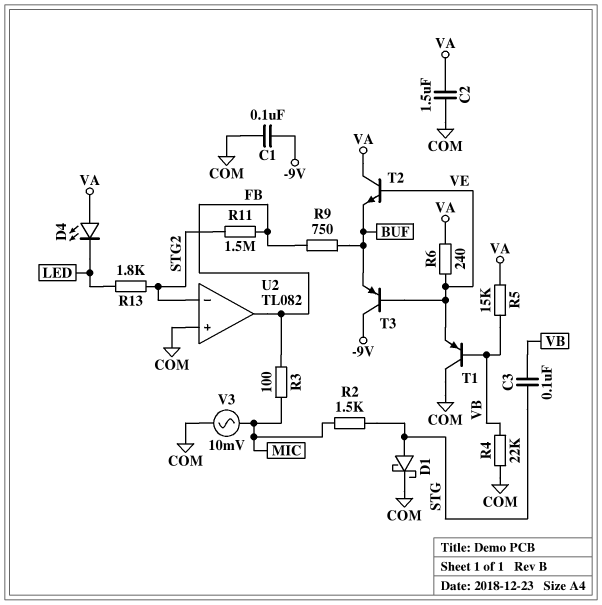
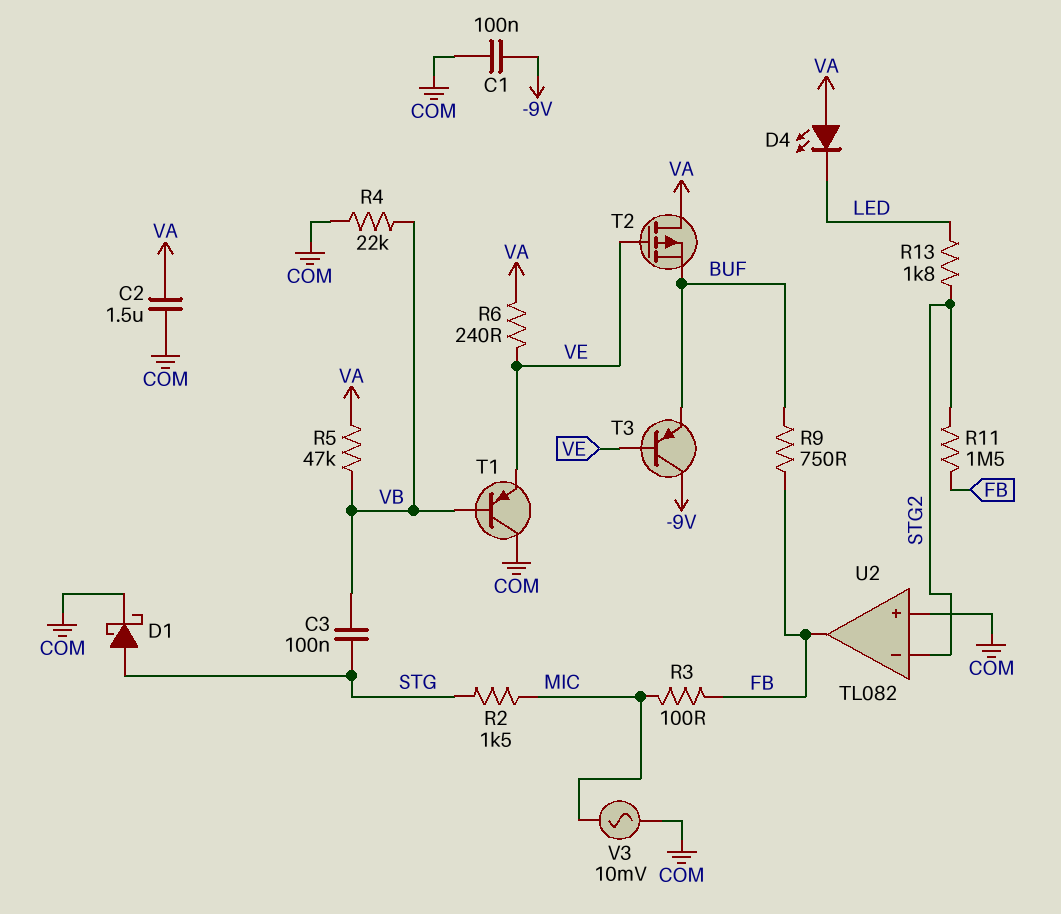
R5: 15k (VA, VB) -> 47k (VA, VB)
T2: NPN (B VE, C VA, E BUF) -> PMOS (G VE, D VA, S BUF)

